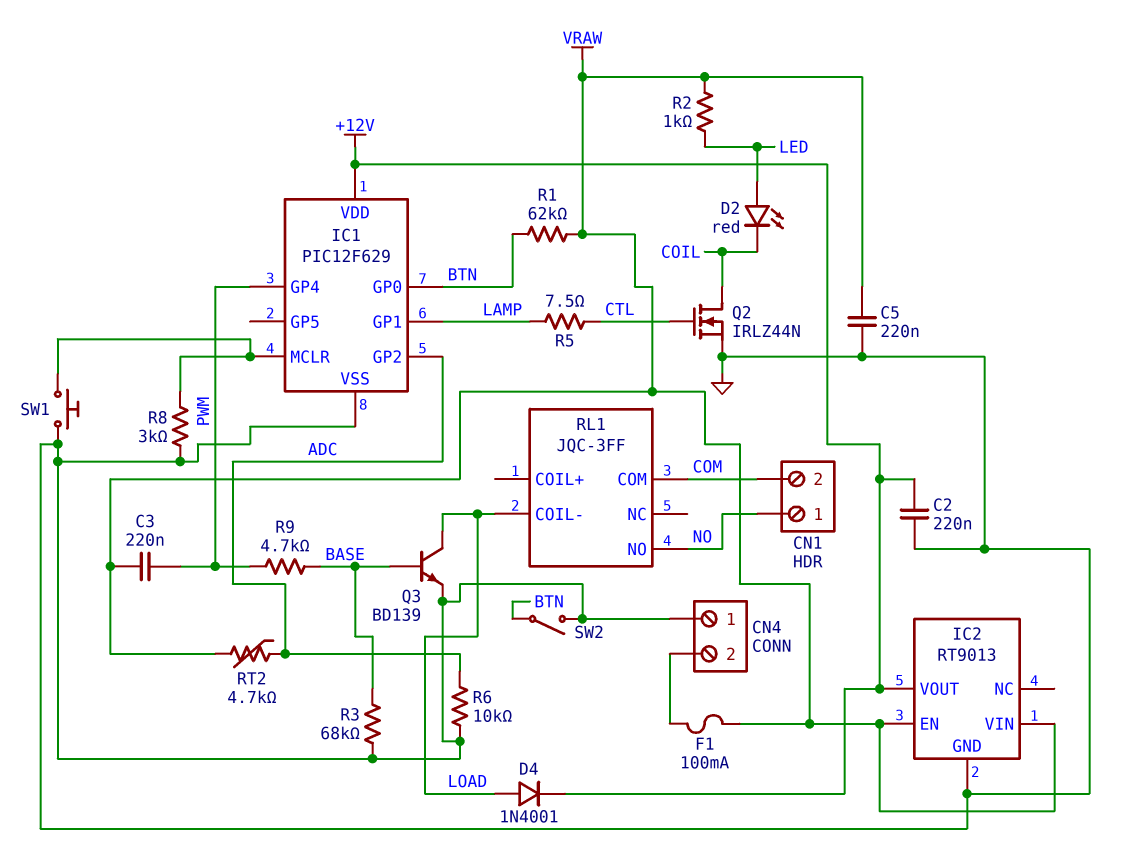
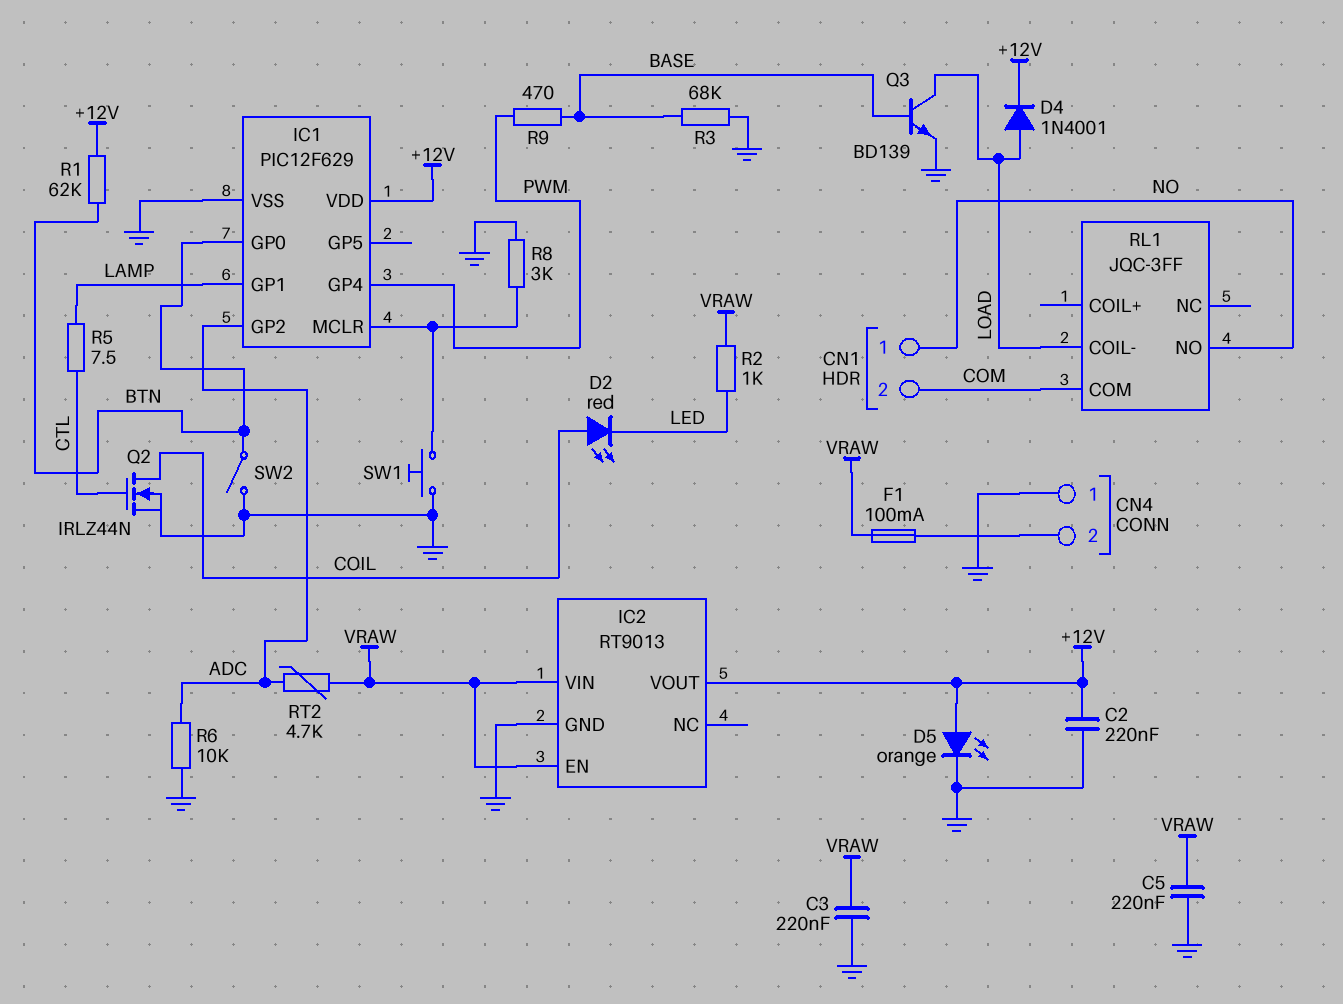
C3: 220nF (PWM, VRAW) -> 220nF (GND, VRAW)
D2: LED red (A LED, K COIL) -> LED red (A COIL, K LED)
D5: none -> LED orange (A +12V, K GND)
R1: 62k (BTN, VRAW) -> 62k (+12V, BTN)
R9: 4.7k (BASE, PWM) -> 470 (BASE, PWM)

